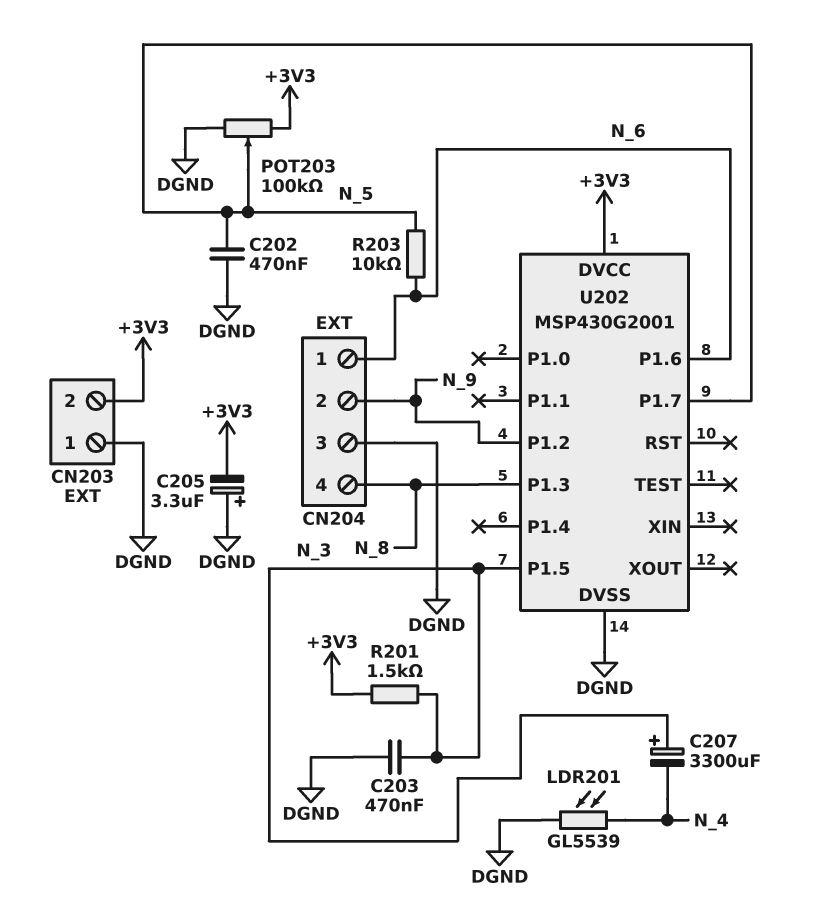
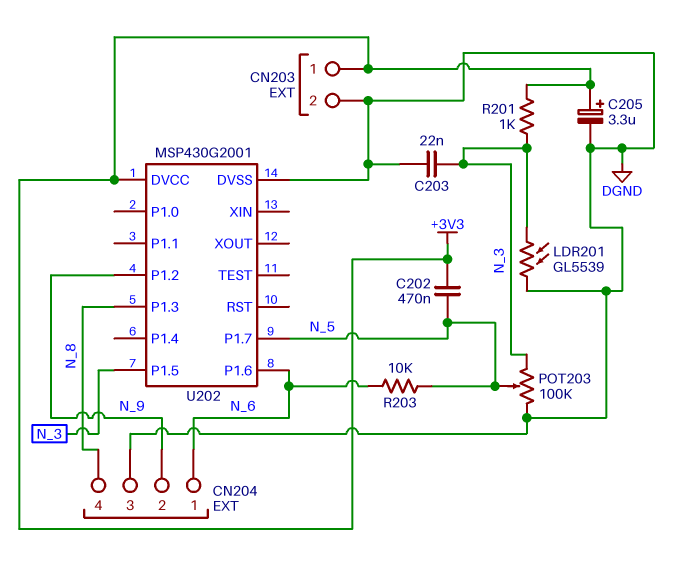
C202: 470nF (DGND, N_5) -> 470nF (+3V3, N_5)
C203: 470nF (DGND, N_3) -> 22nF (DGND, N_3)
C205: 3.3uF (plus DGND, minus +3V3) -> 3.3uF (plus +3V3, minus DGND)
C207: 3300uF (plus N_3, minus N_4) -> none
CN203 pin 1: DGND -> +3V3
CN203 pin 2: +3V3 -> DGND
LDR201: GL5539 (DGND, N_4) -> GL5539 (DGND, N_3)
POT203: 100k (+3V3, DGND, wiper N_5) -> 100k (DGND, N_3, wiper N_5)
R201: 1.5k (+3V3, N_3) -> 1k (+3V3, N_3)

